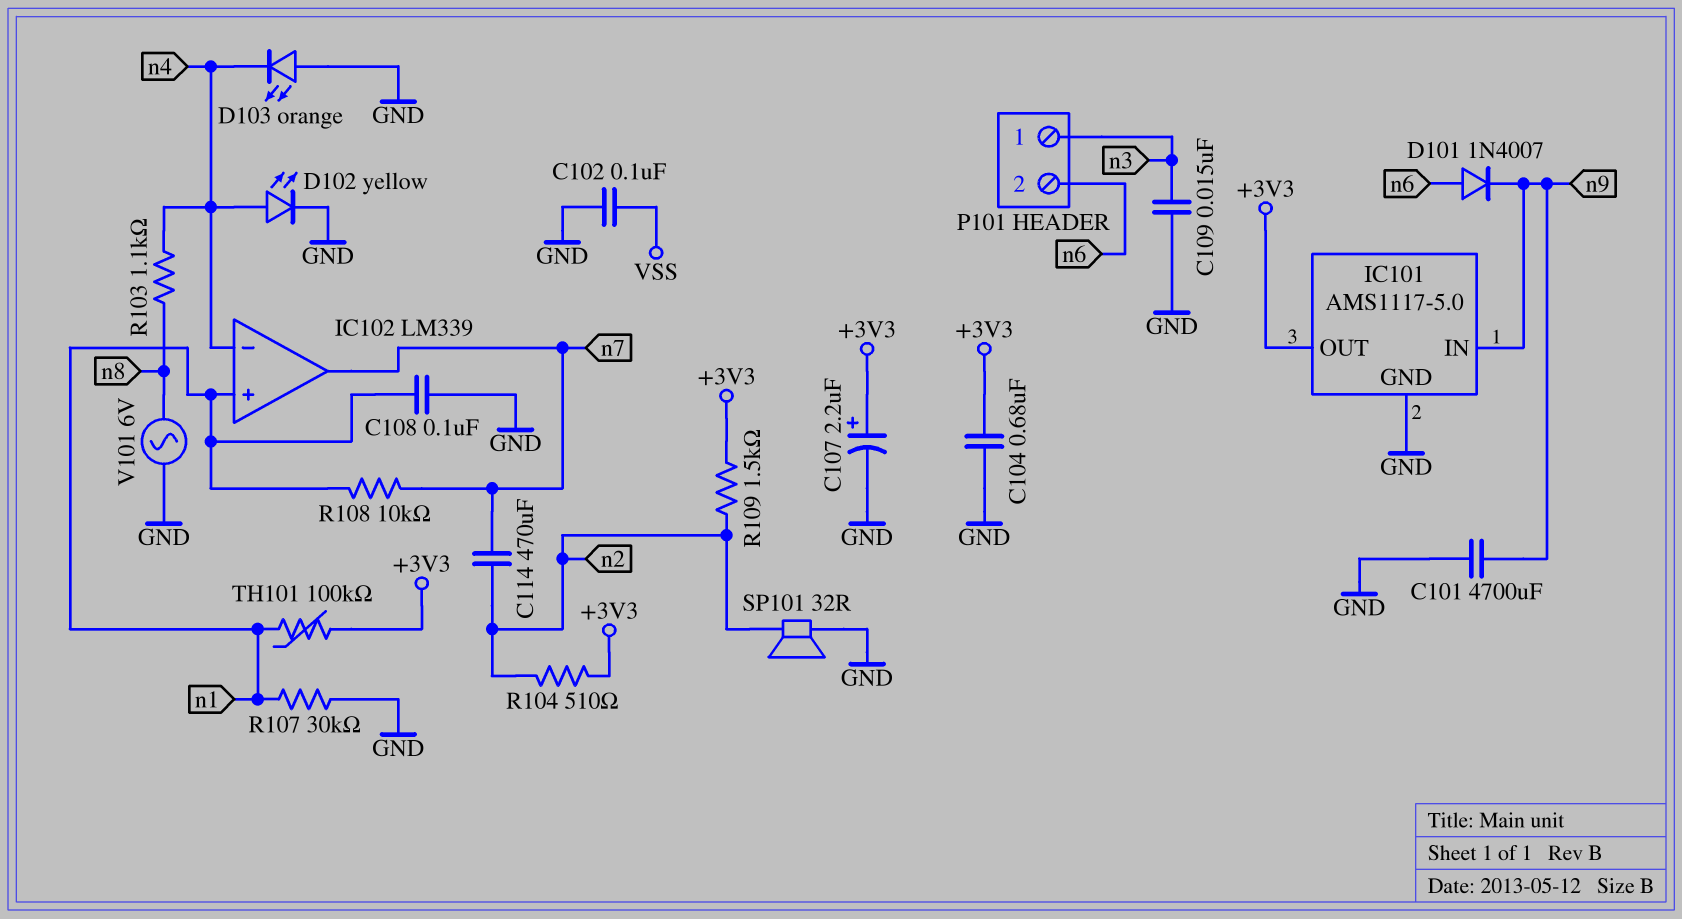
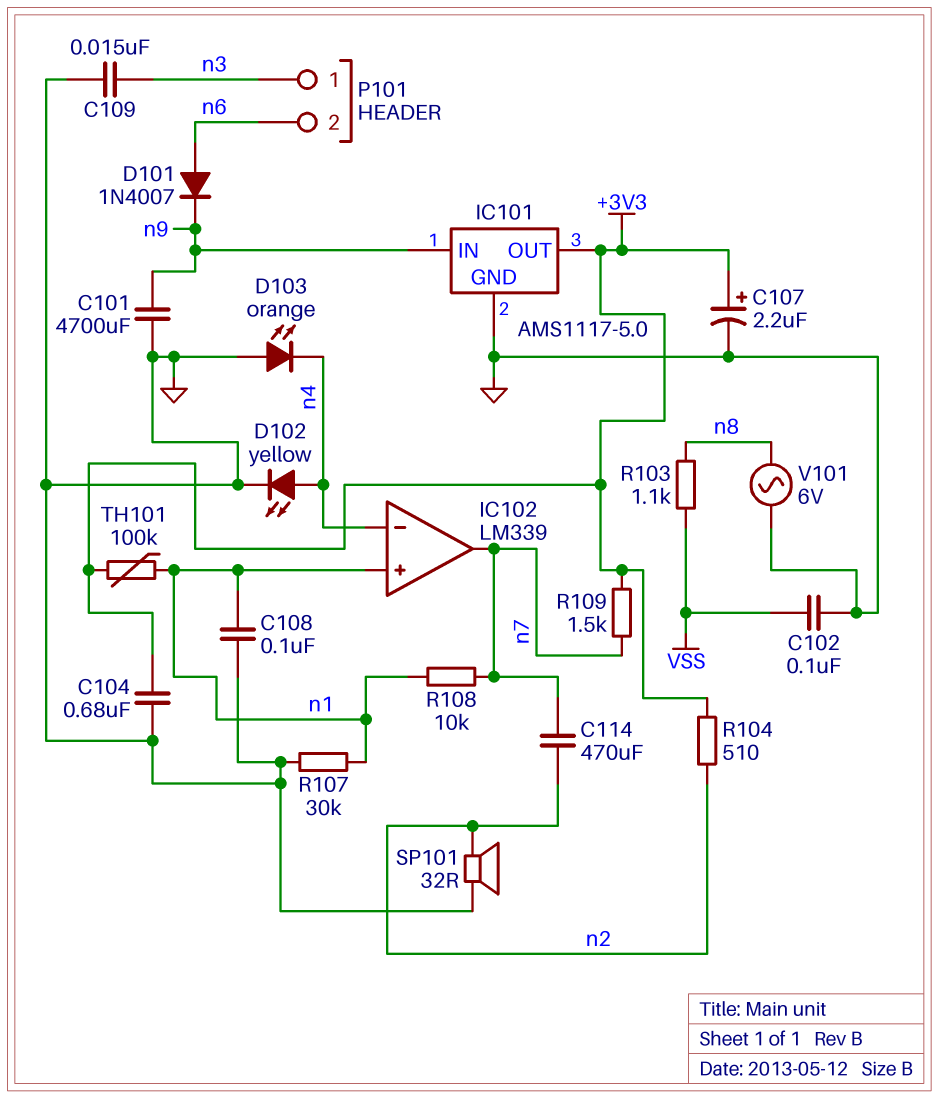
R103: 1.1k (n4, n8) -> 1.1k (VSS, n8)
R109: 1.5k (+3V3, n2) -> 1.5k (+3V3, n7)

